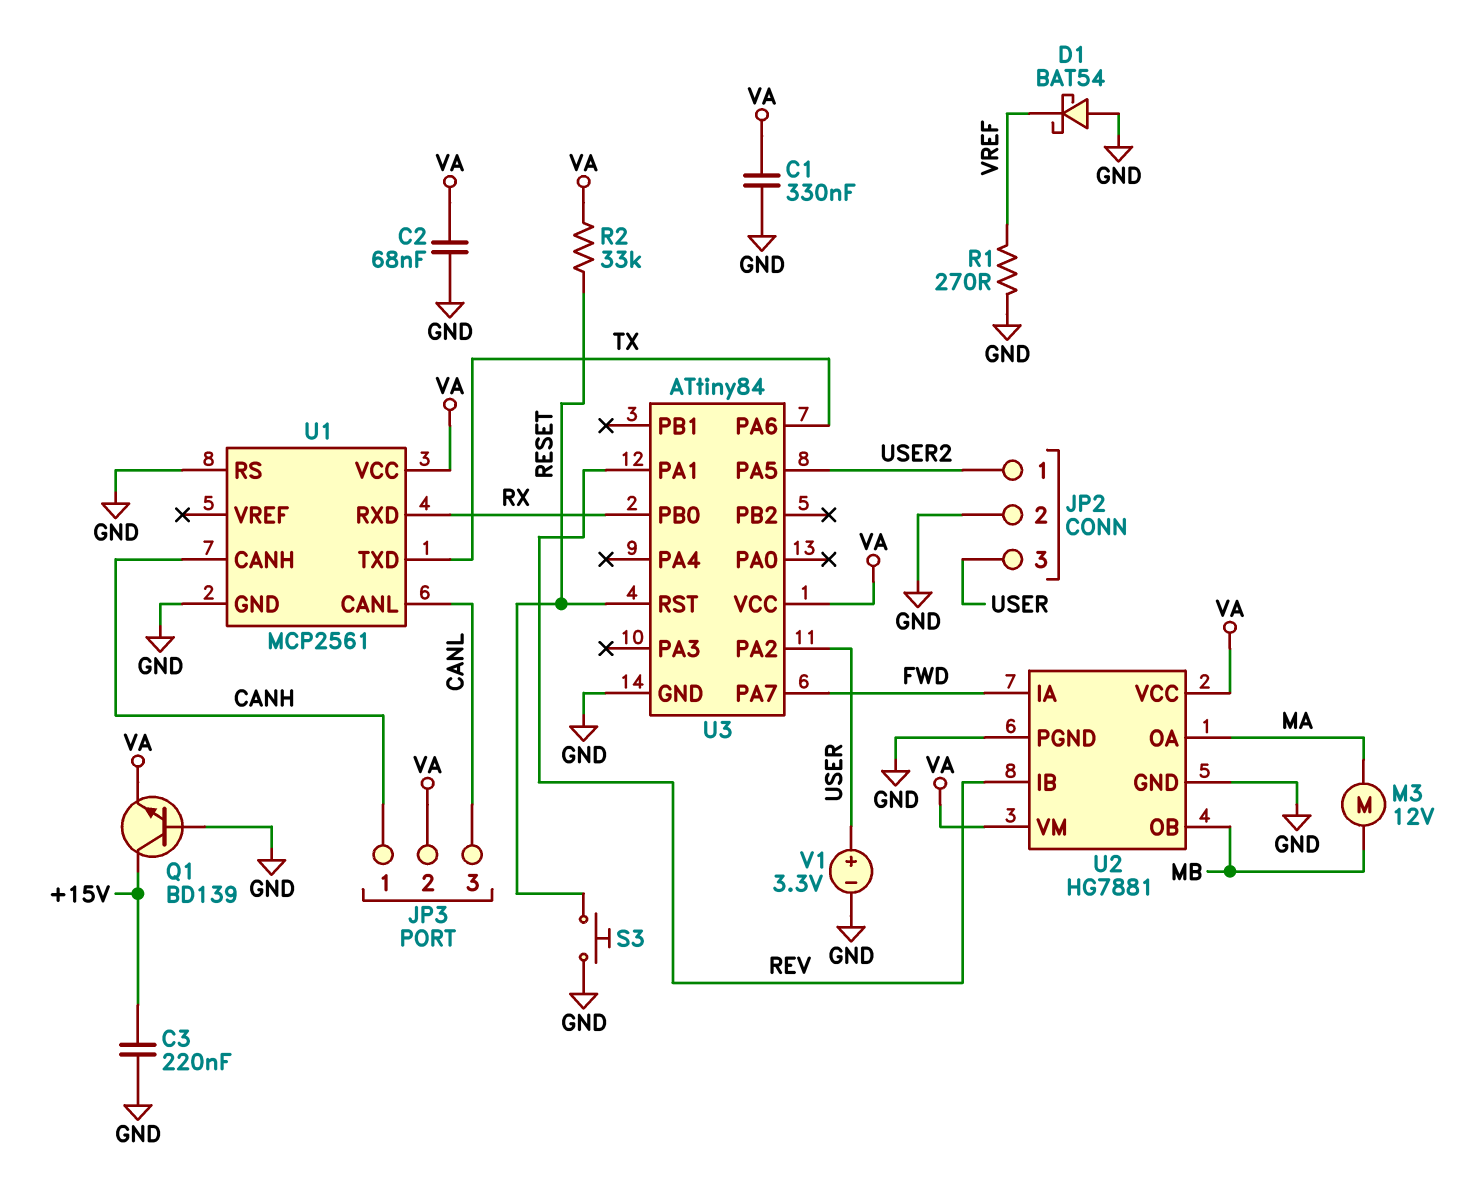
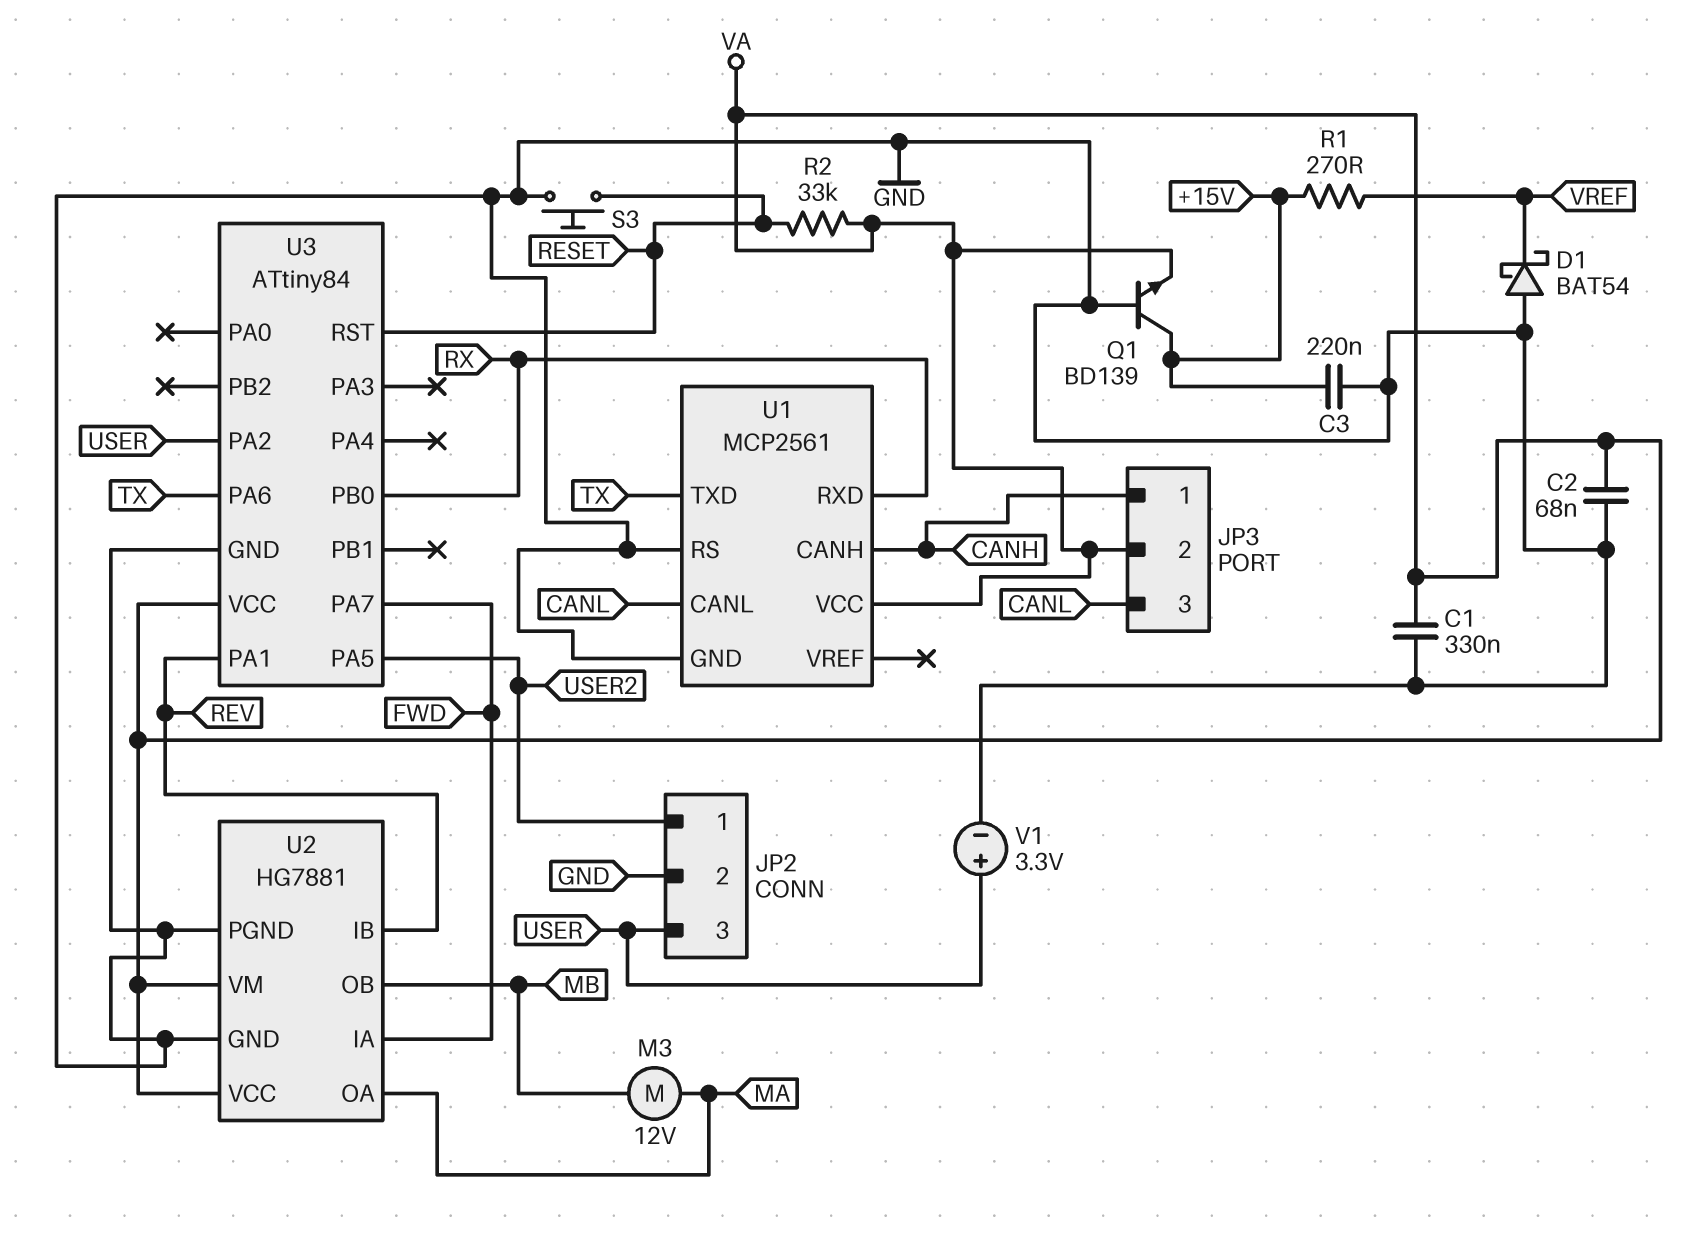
R1: 270 (GND, VREF) -> 270 (+15V, VREF)

